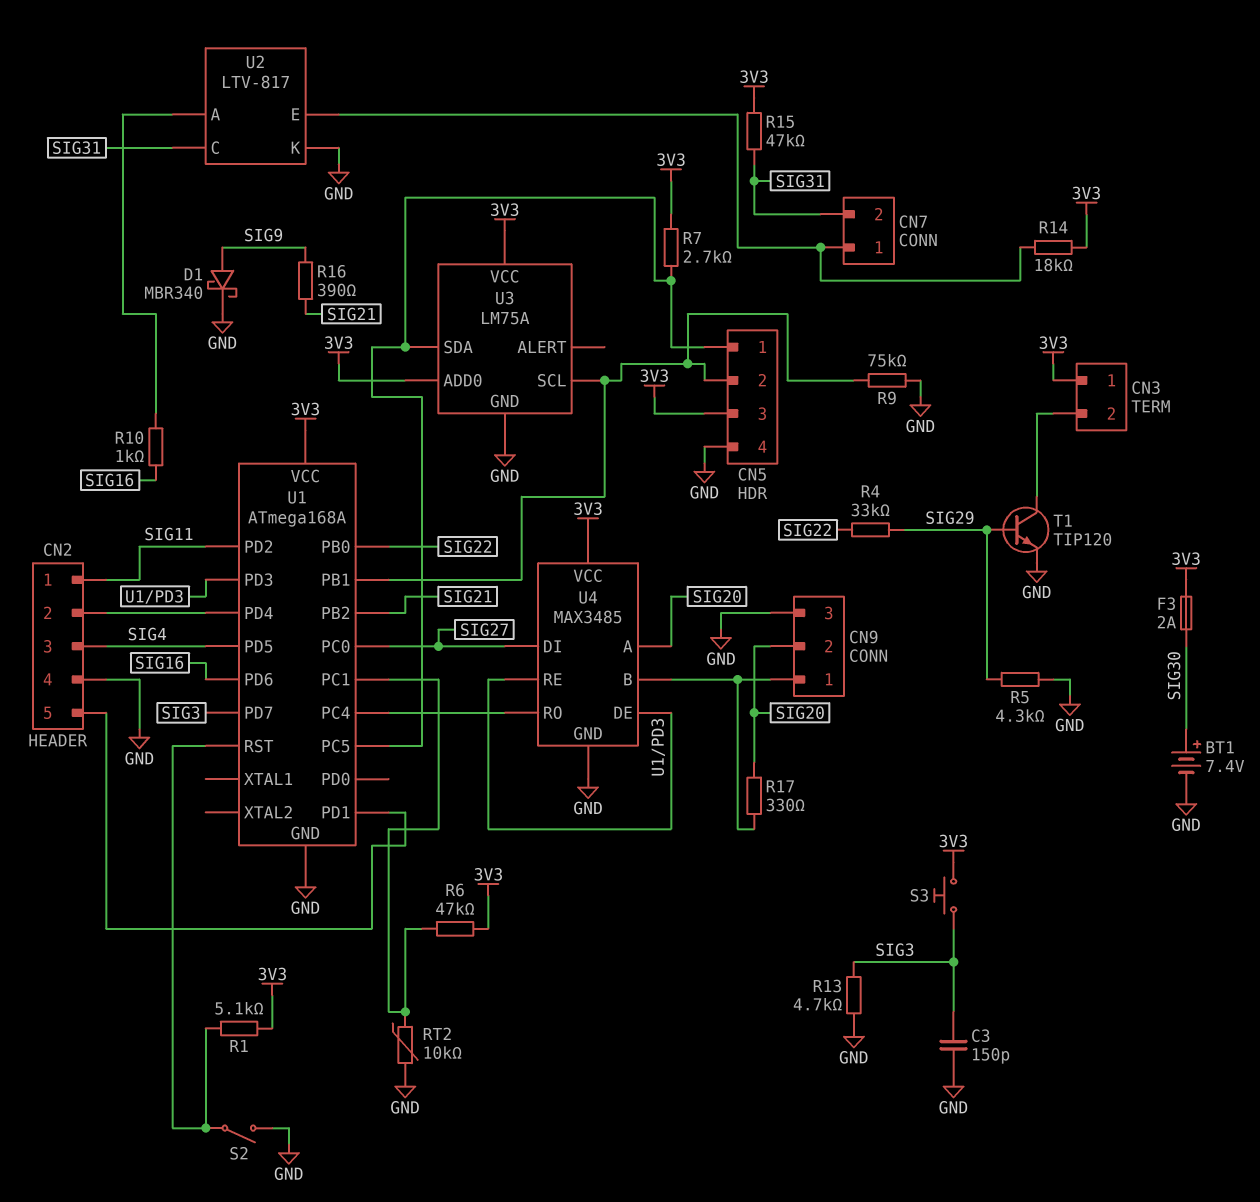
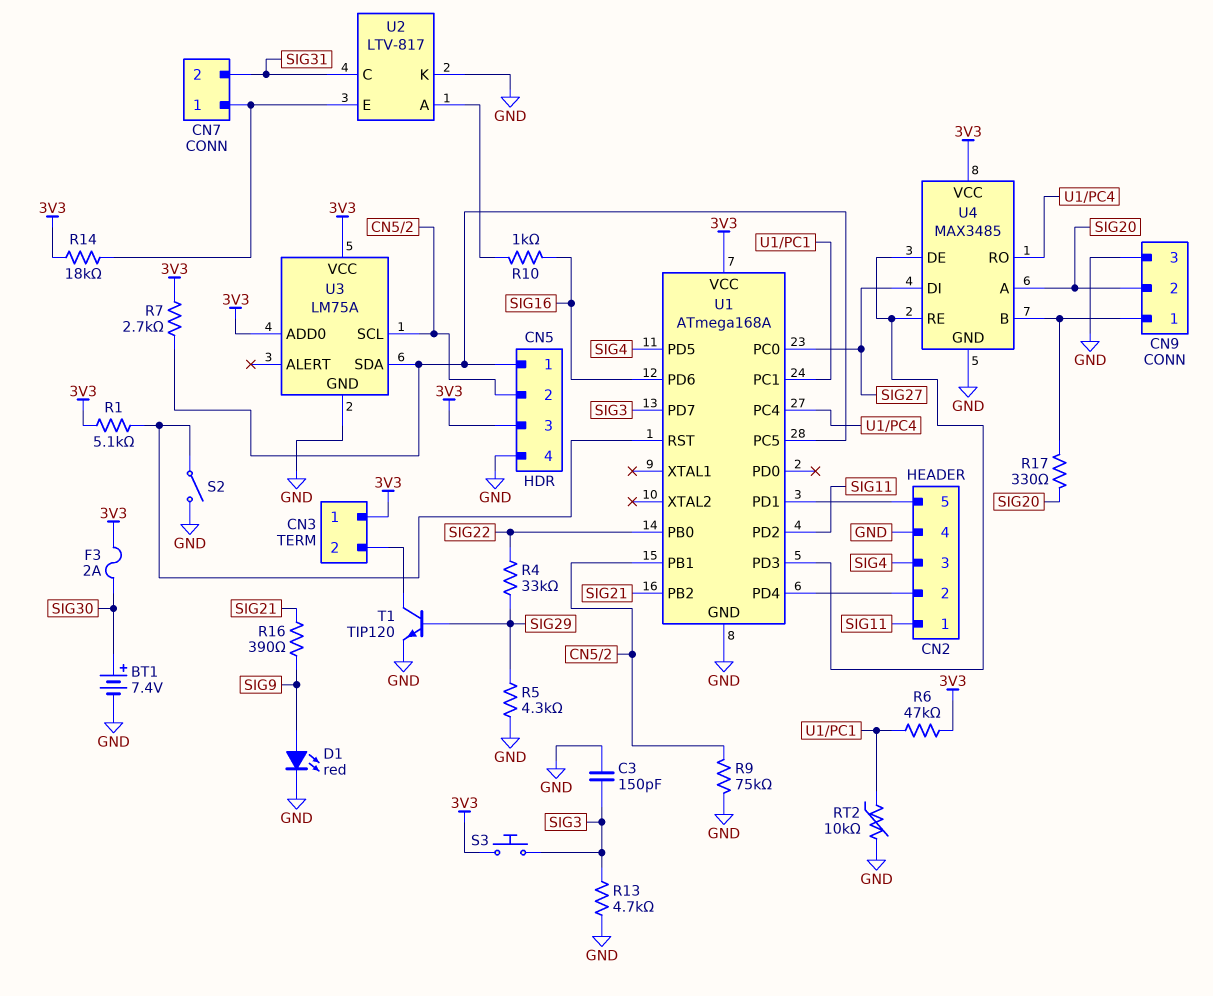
D1: schottky MBR340 (A SIG9, K GND) -> LED red (A SIG9, K GND)
R15: 47k (3V3, SIG31) -> none

